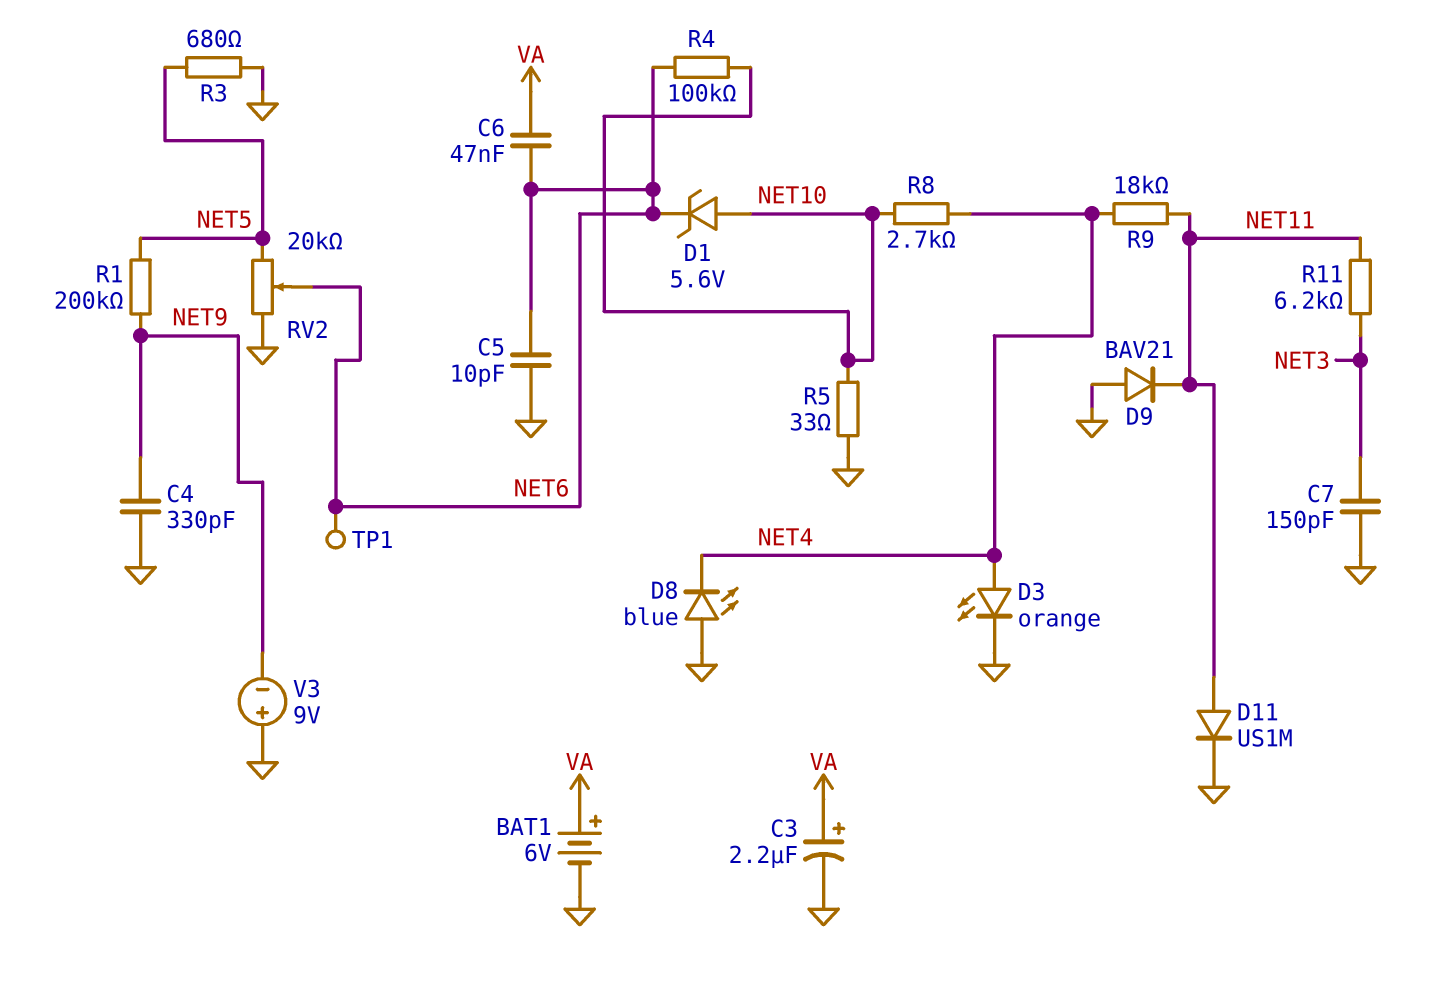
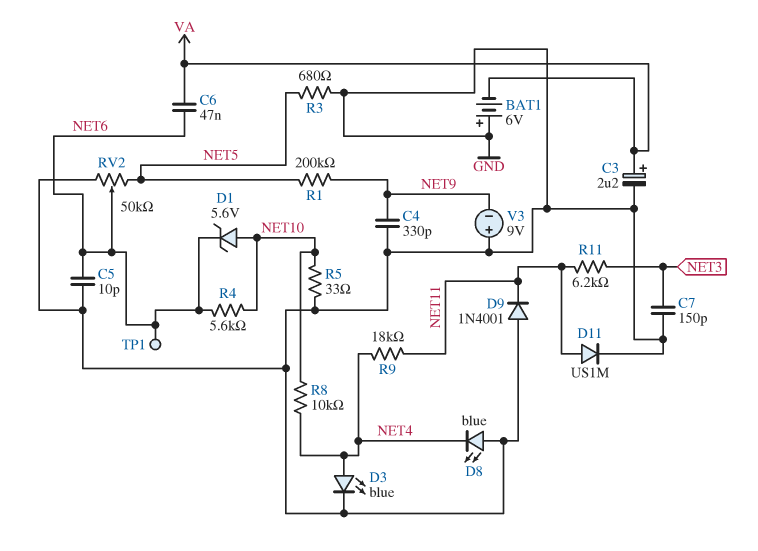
BAT1: 6V (plus VA, minus GND) -> 6V (plus GND, minus VA)
D3: LED orange (A NET4, K GND) -> LED blue (A NET4, K GND)
D9: diode BAV21 (A GND, K NET11) -> diode 1N4001 (A GND, K NET11)
R4: 100k (NET6, NET10) -> 5.6k (NET6, NET10)
R8: 2.7k (NET4, NET10) -> 10k (NET4, NET10)
RV2: 20k (GND, NET5, wiper NET6) -> 50k (GND, NET5, wiper NET6)

